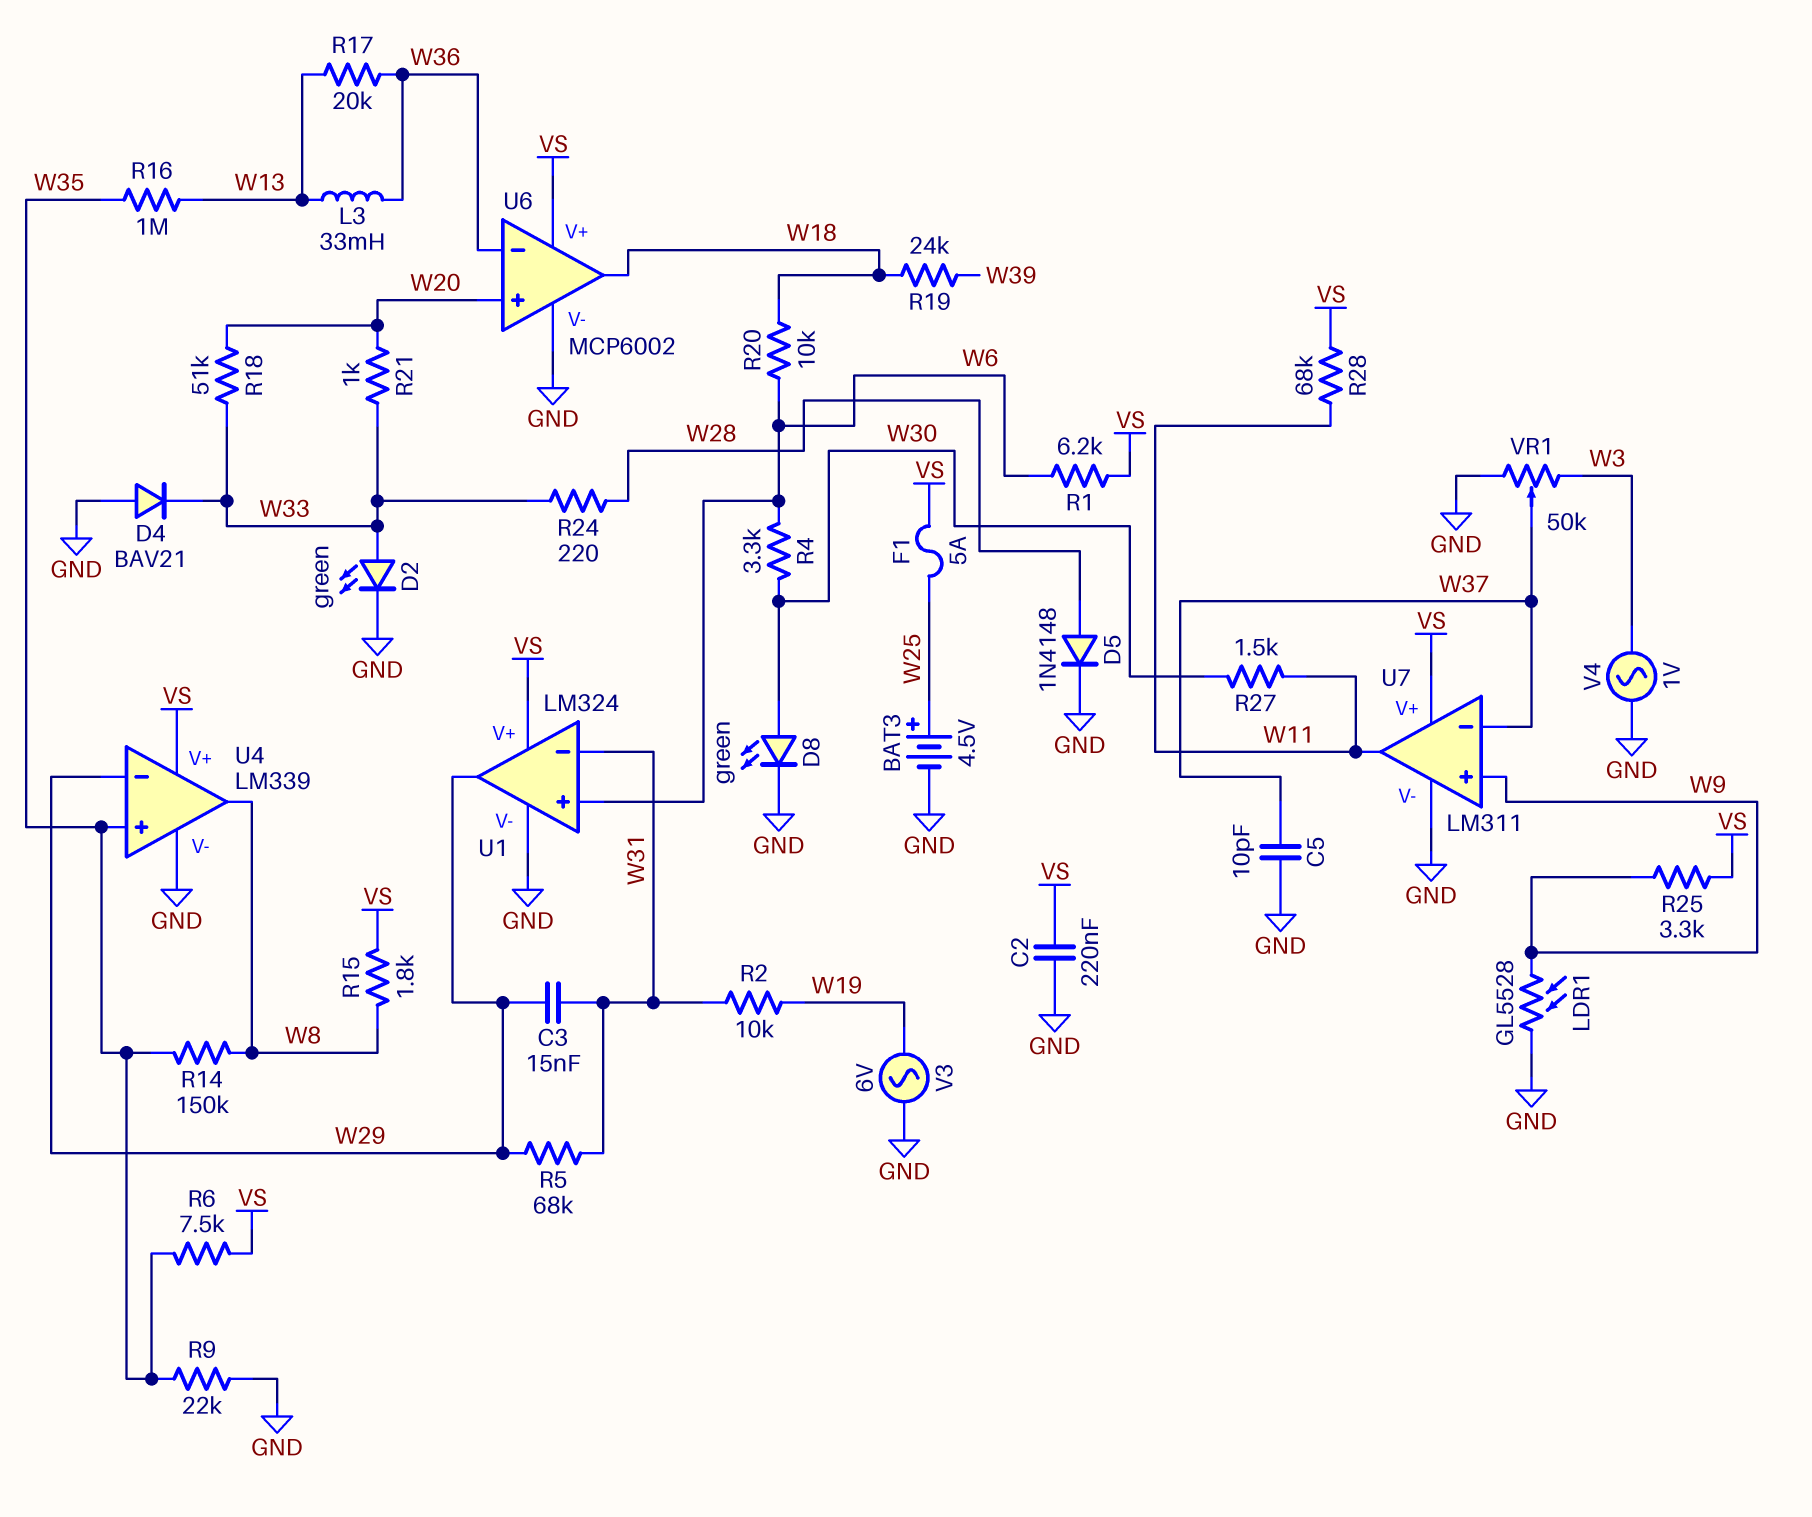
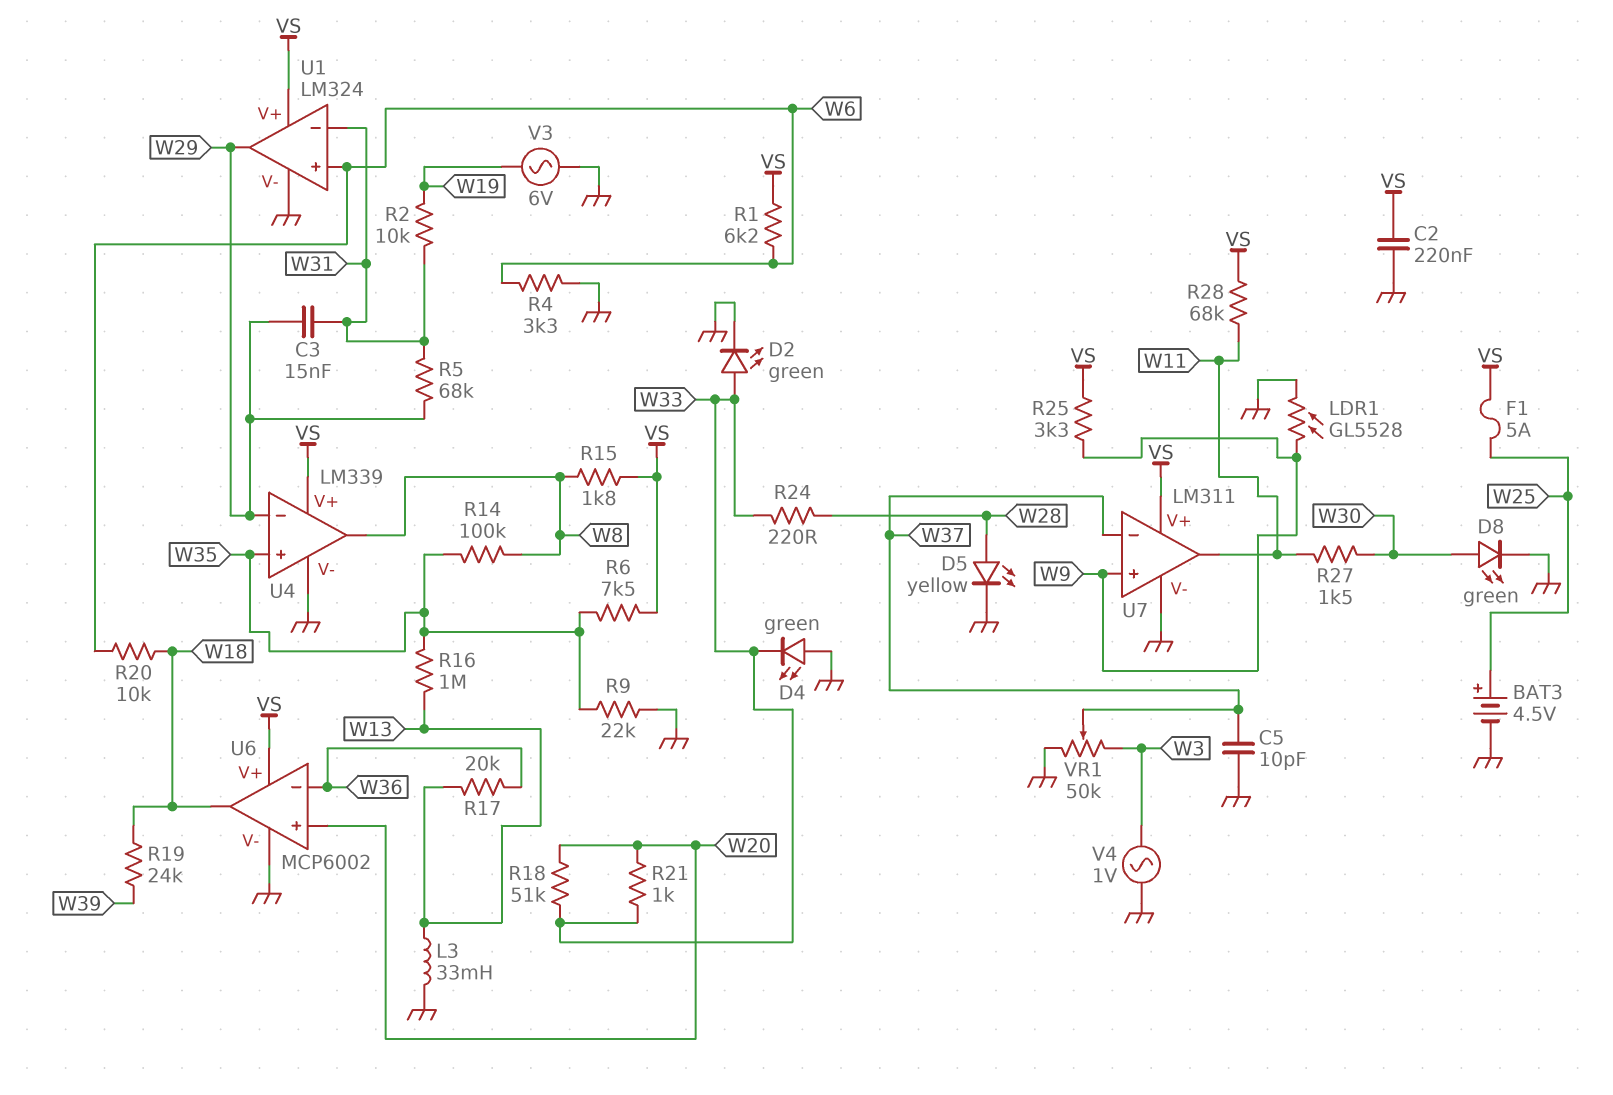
D4: diode BAV21 (A GND, K W33) -> LED green (A GND, K W33)
D5: diode 1N4148 (A W28, K GND) -> LED yellow (A W28, K GND)
L3: 33mH (W13, W36) -> 33mH (GND, W13)
R4: 3.3k (W6, W30) -> 3.3k (GND, W6)
R14: 150k (W8, W35) -> 100k (W8, W35)

